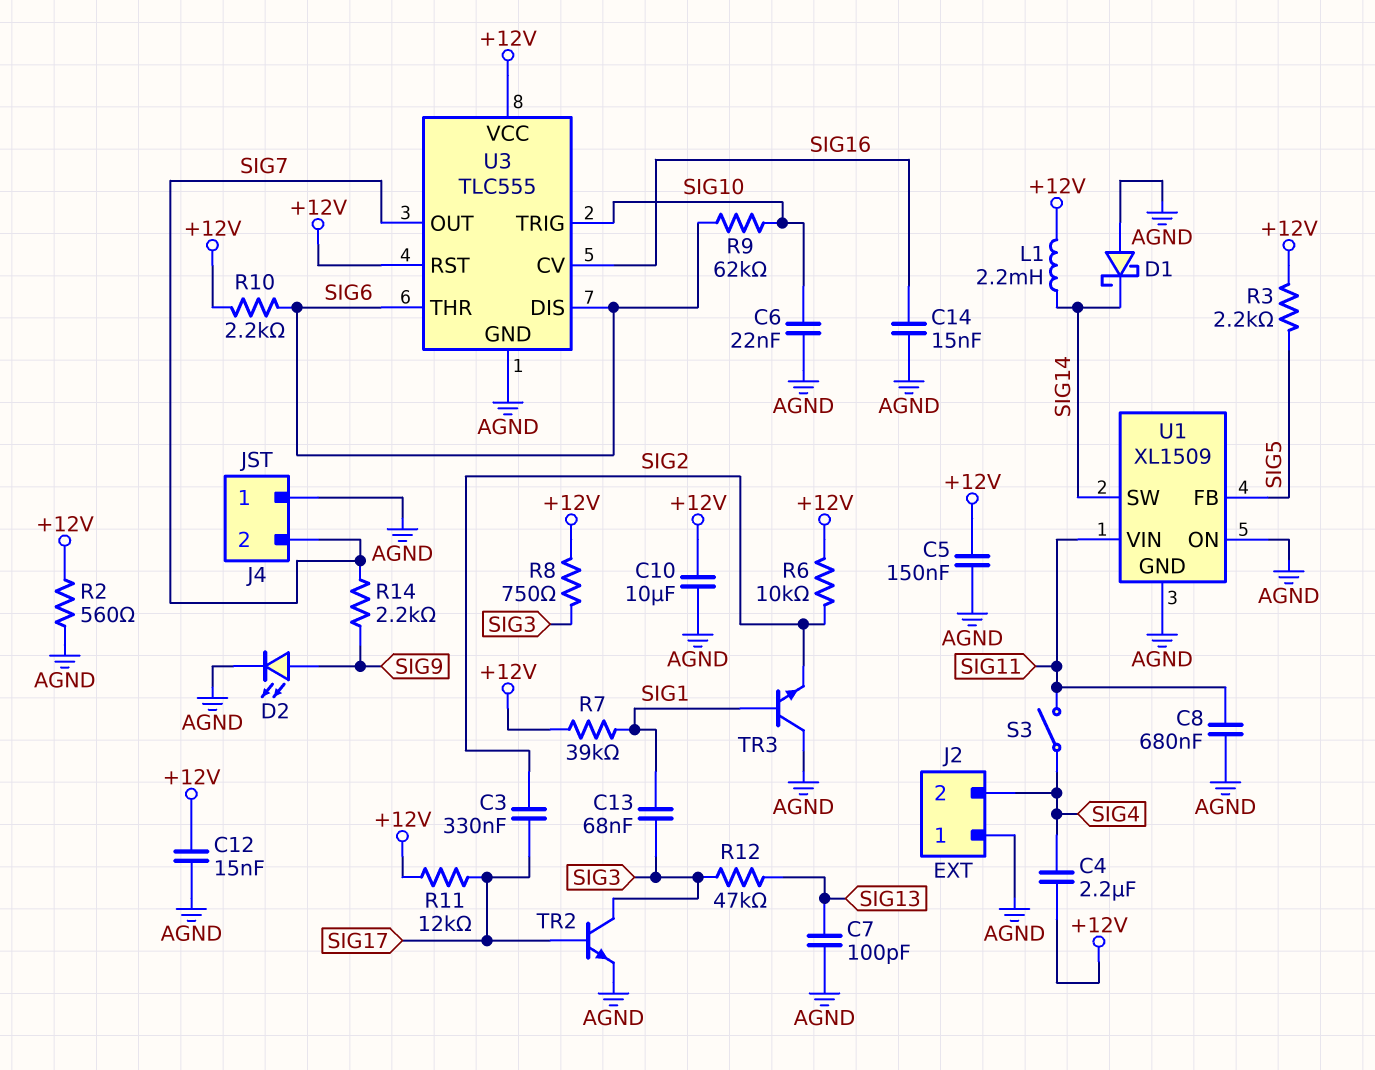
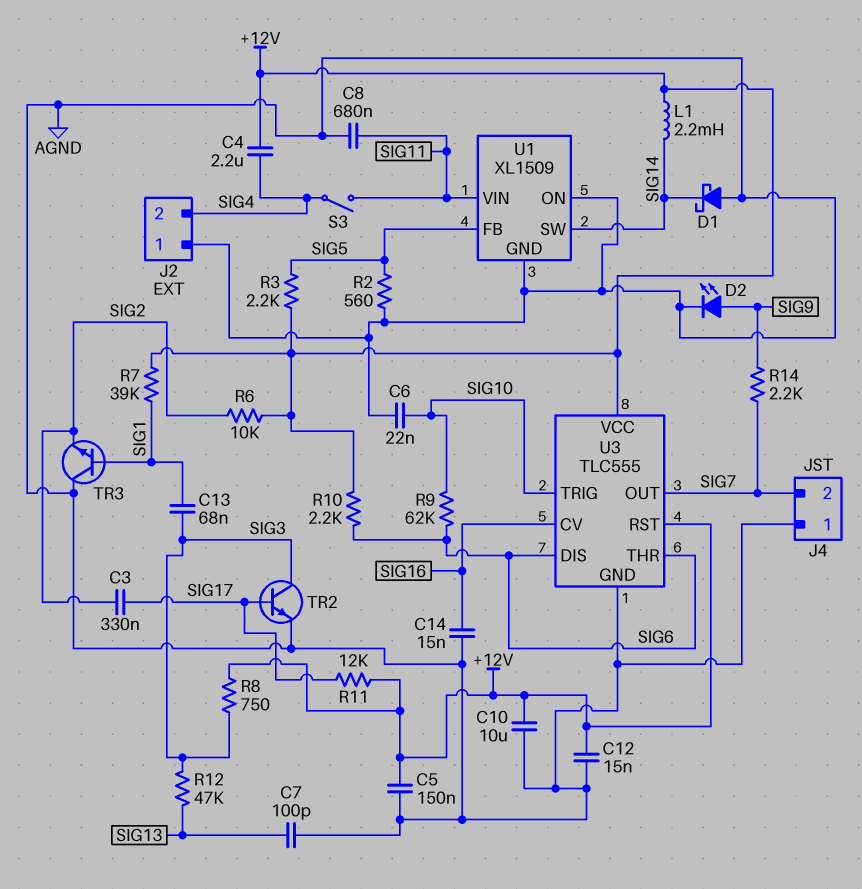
R2: 560 (+12V, AGND) -> 560 (AGND, SIG5)

